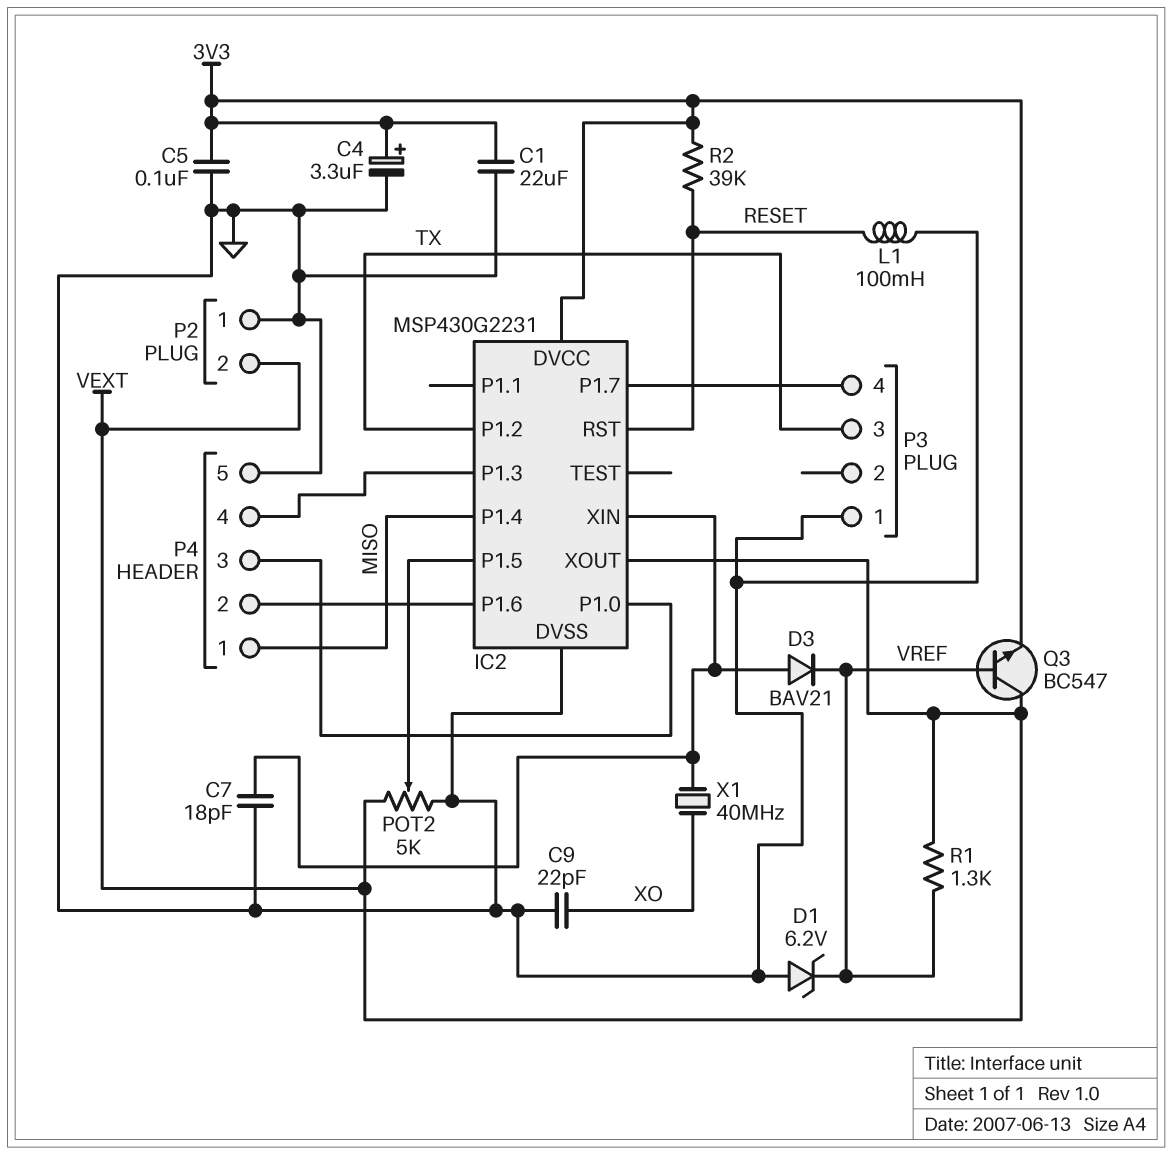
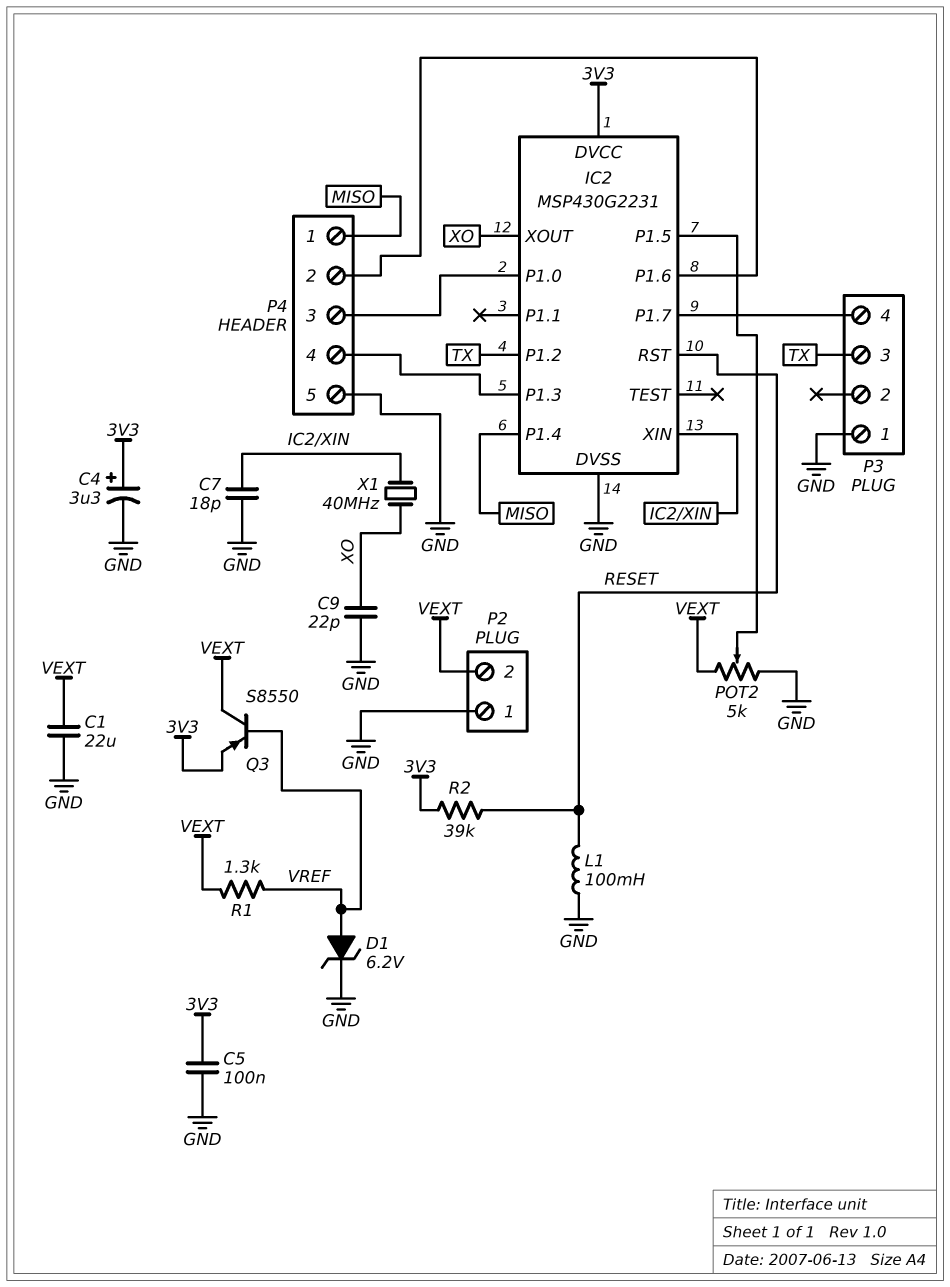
C1: 22uF (3V3, GND) -> 22uF (GND, VEXT)
D1: zener 6.2V (A GND, K VREF) -> zener 6.2V (A VREF, K GND)
D3: diode BAV21 (A IC2/XIN, K VREF) -> none
IC2 pin XOUT: VEXT -> XO
Q3: NPN BC547 (B VREF, C VEXT, E 3V3) -> PNP S8550 (B VREF, C VEXT, E 3V3)

